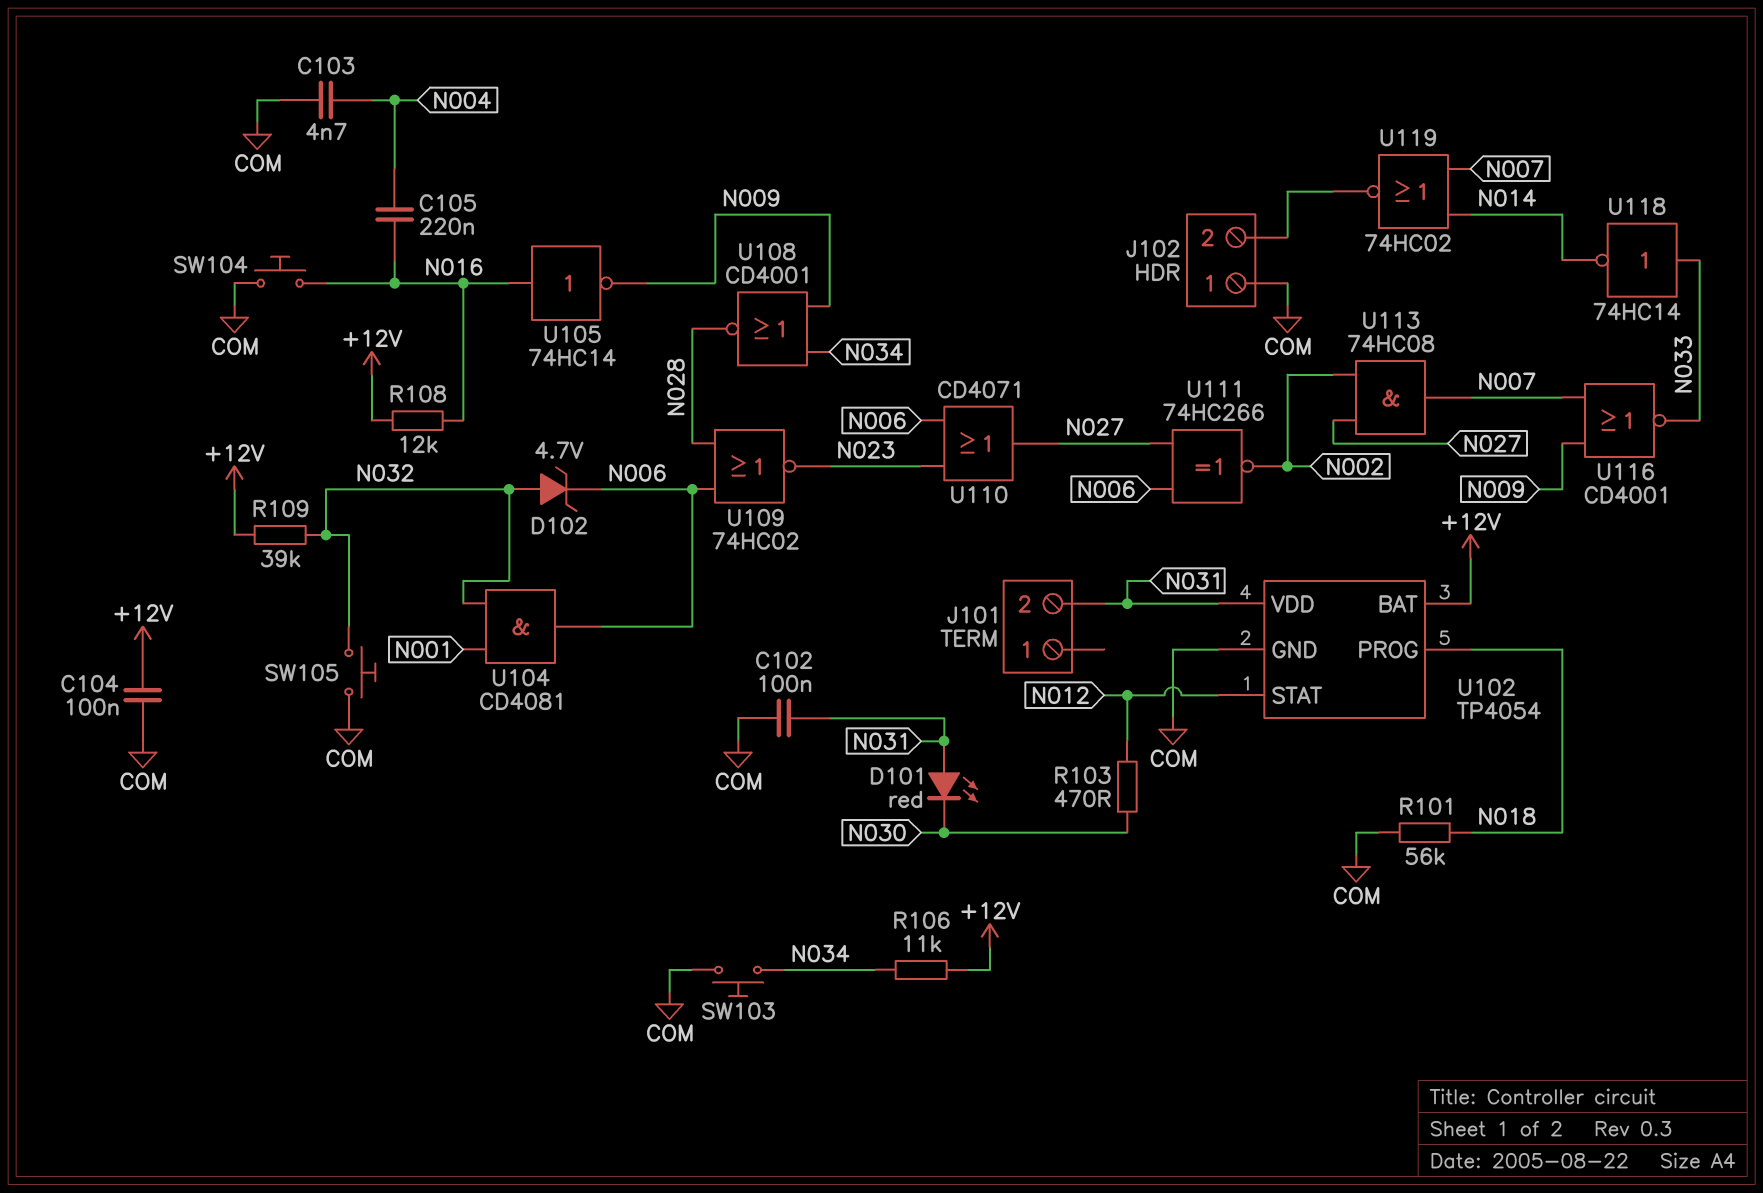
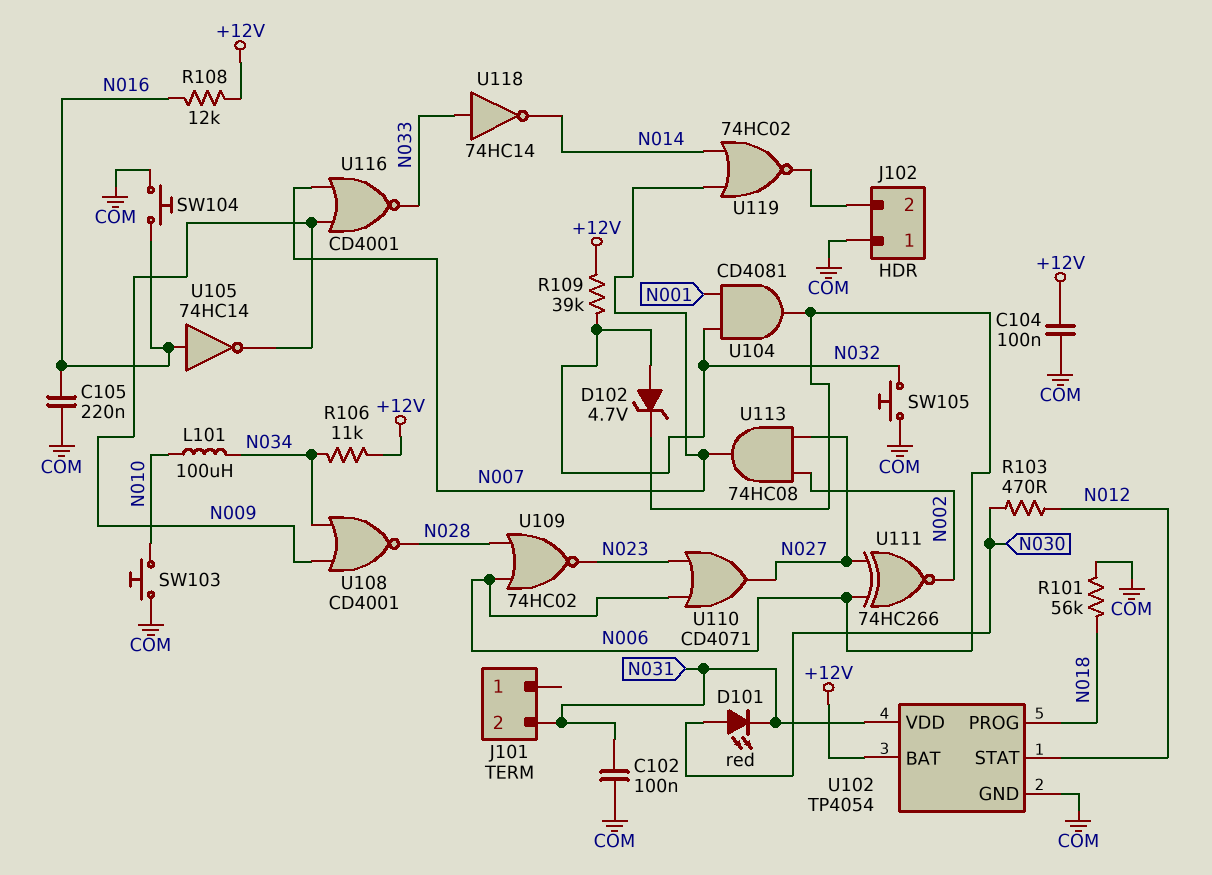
C103: 4.7nF (COM, N004) -> none
C105: 220nF (N004, N016) -> 220nF (COM, N016)
D101: LED red (A N031, K N030) -> LED red (A N030, K N031)
L101: none -> 100uH (N010, N034)
SW103: button (COM, N034) -> button (COM, N010)

